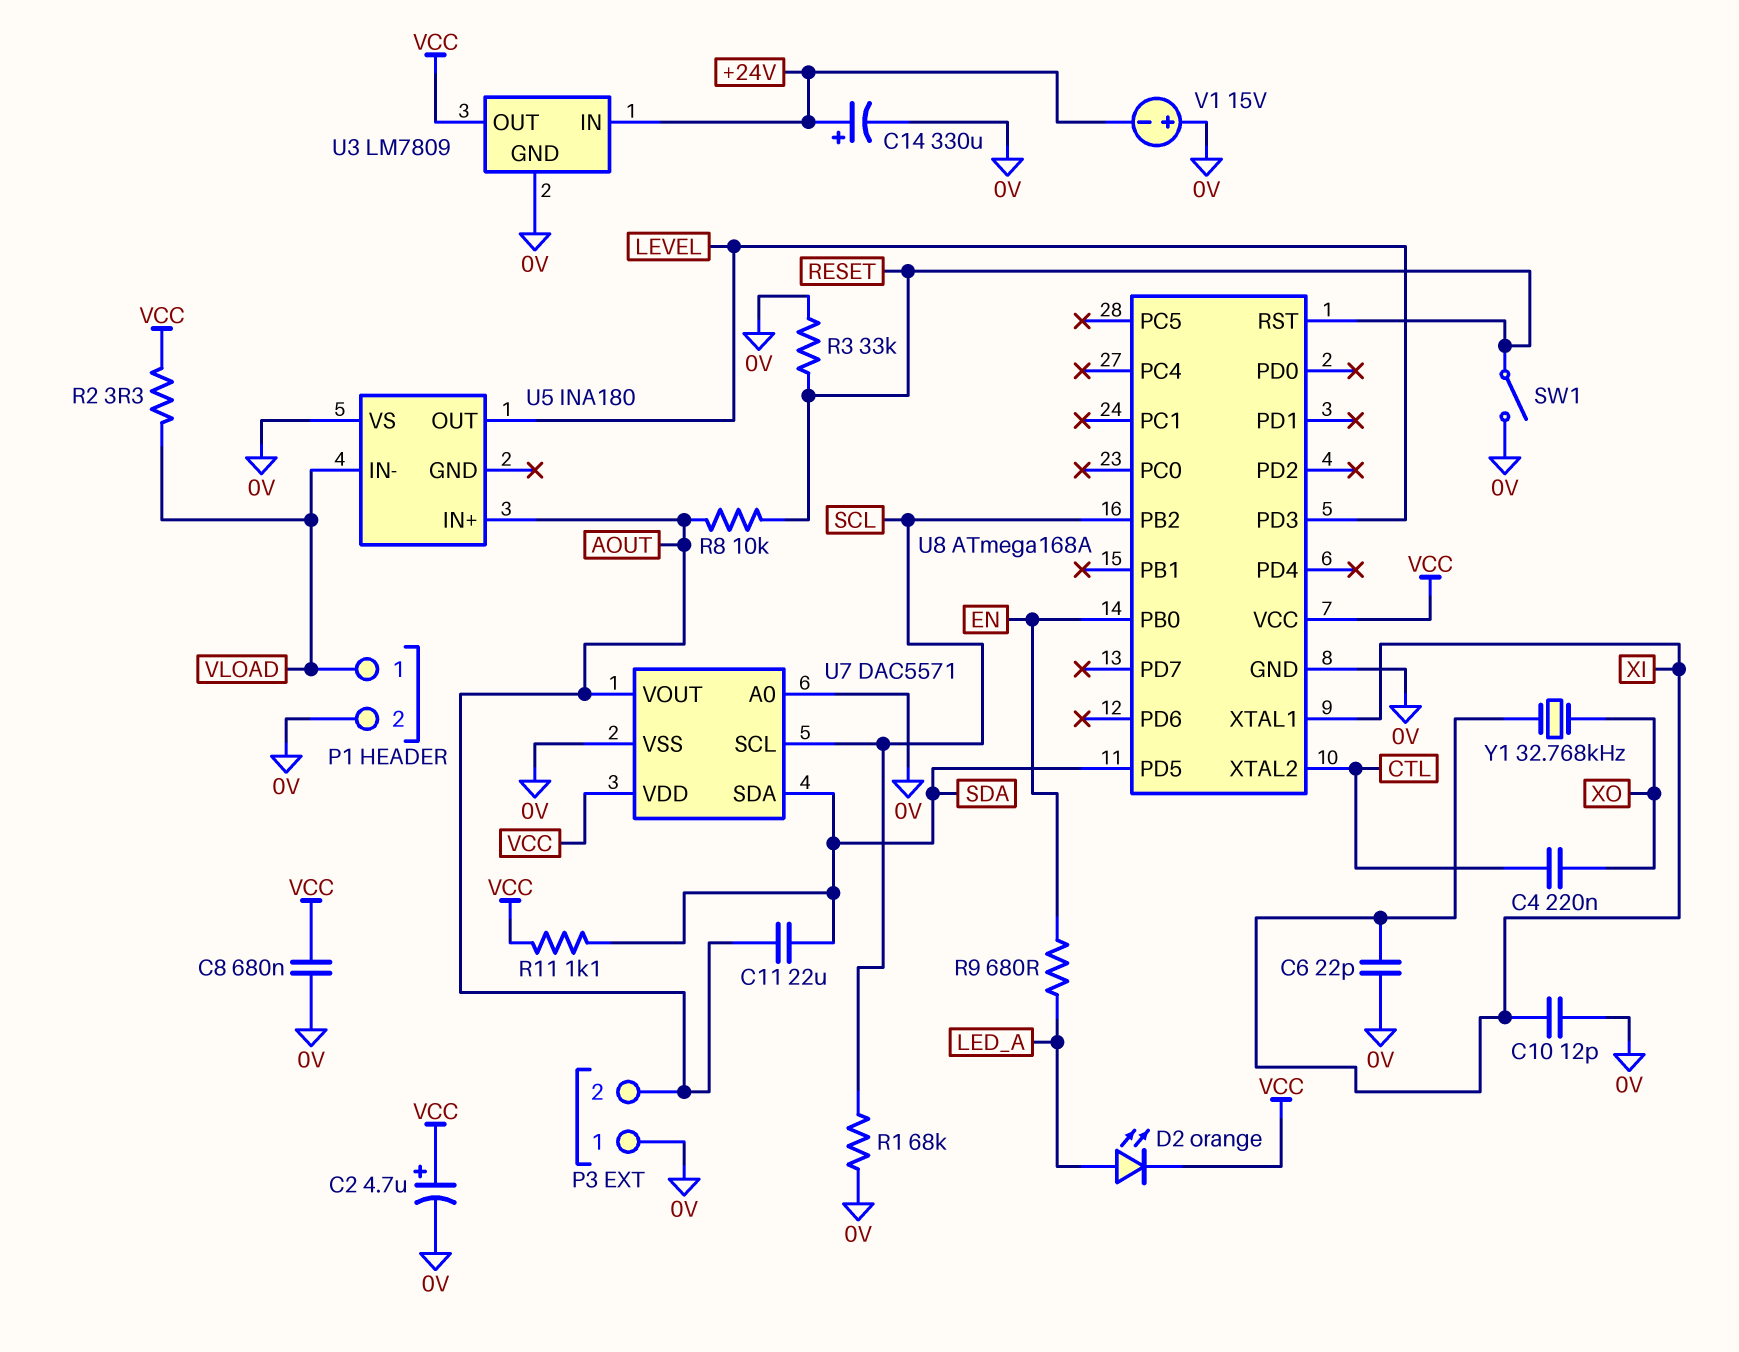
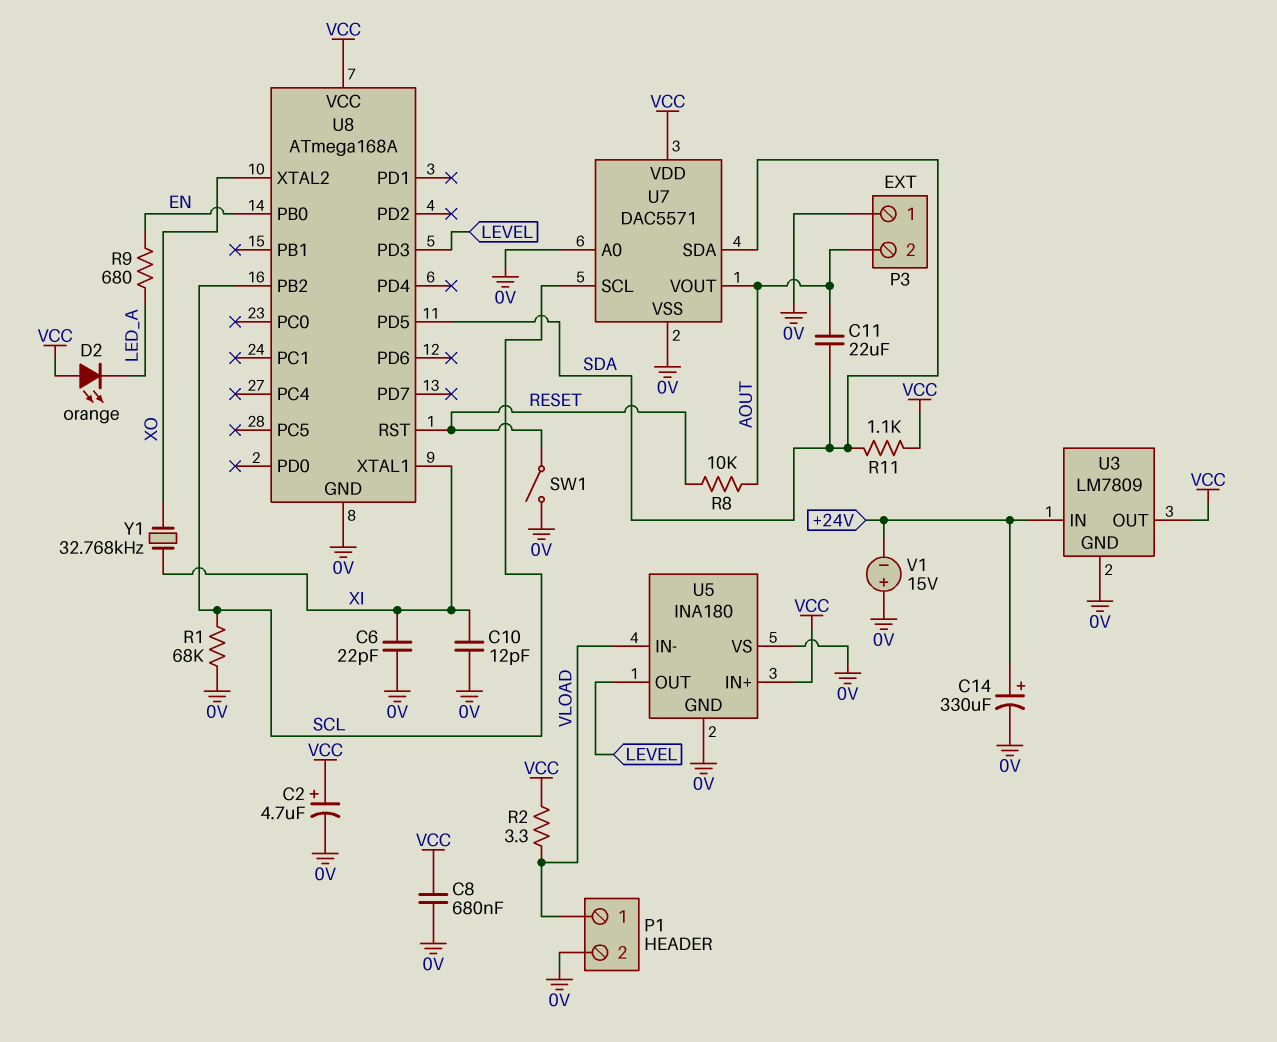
C4: 220nF (CTL, XO) -> none
D2: LED orange (A LED_A, K VCC) -> LED orange (A VCC, K LED_A)
R3: 33k (0V, RESET) -> none
U5 pin GND: none -> 0V
U5 pin IN+: AOUT -> VCC
U8 pin XTAL2: CTL -> XO

